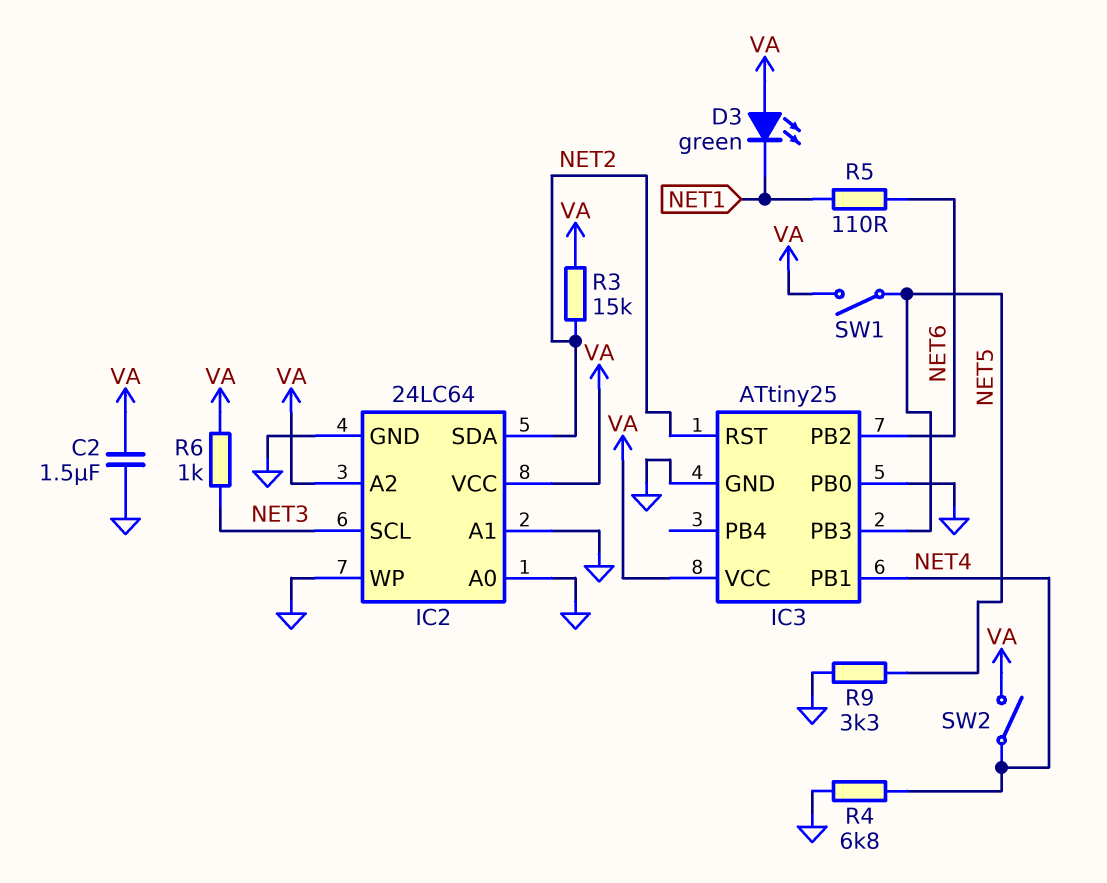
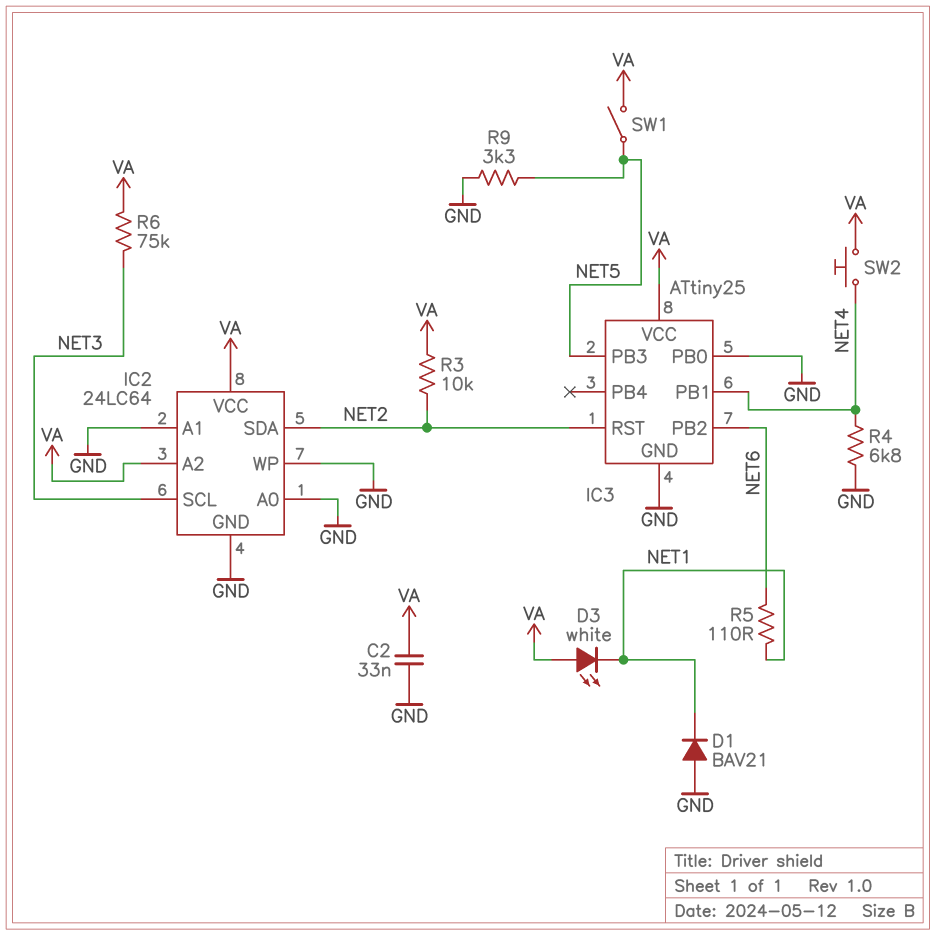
C2: 1.5uF (GND, VA) -> 33nF (GND, VA)
D1: none -> diode BAV21 (A GND, K NET1)
D3: LED green (A VA, K NET1) -> LED white (A VA, K NET1)
R3: 15k (NET2, VA) -> 10k (NET2, VA)
R6: 1k (NET3, VA) -> 75k (NET3, VA)
SW2: switch (NET4, VA) -> button (NET4, VA)

